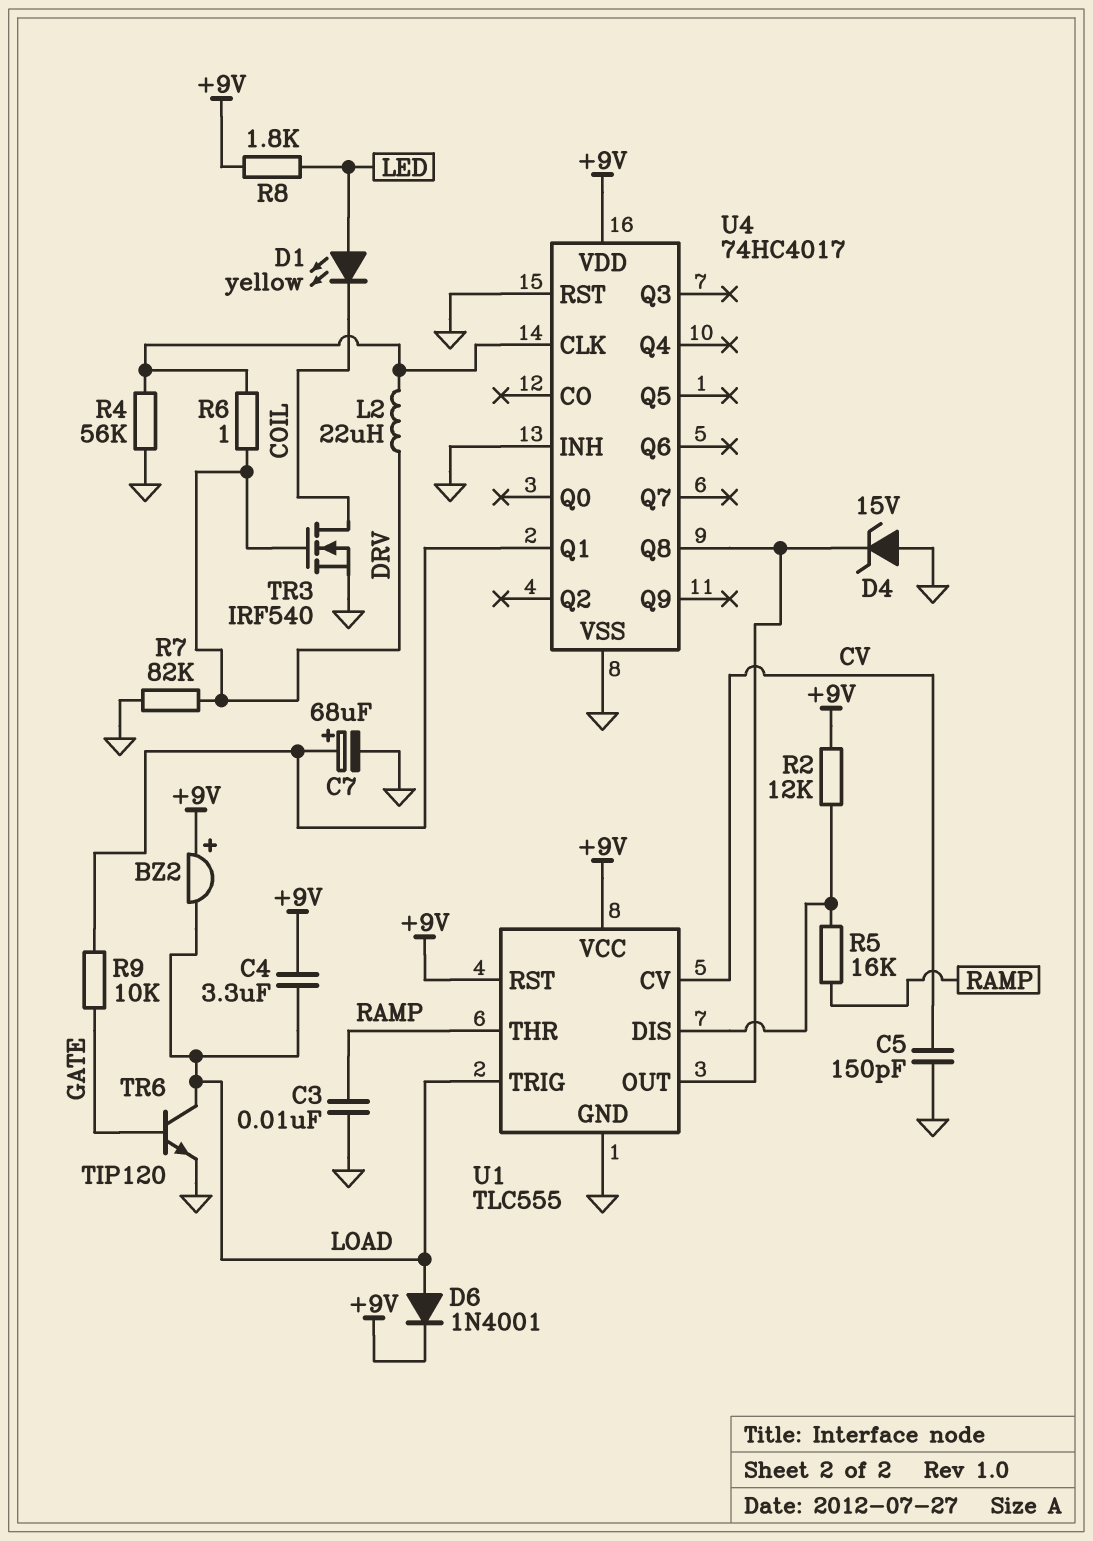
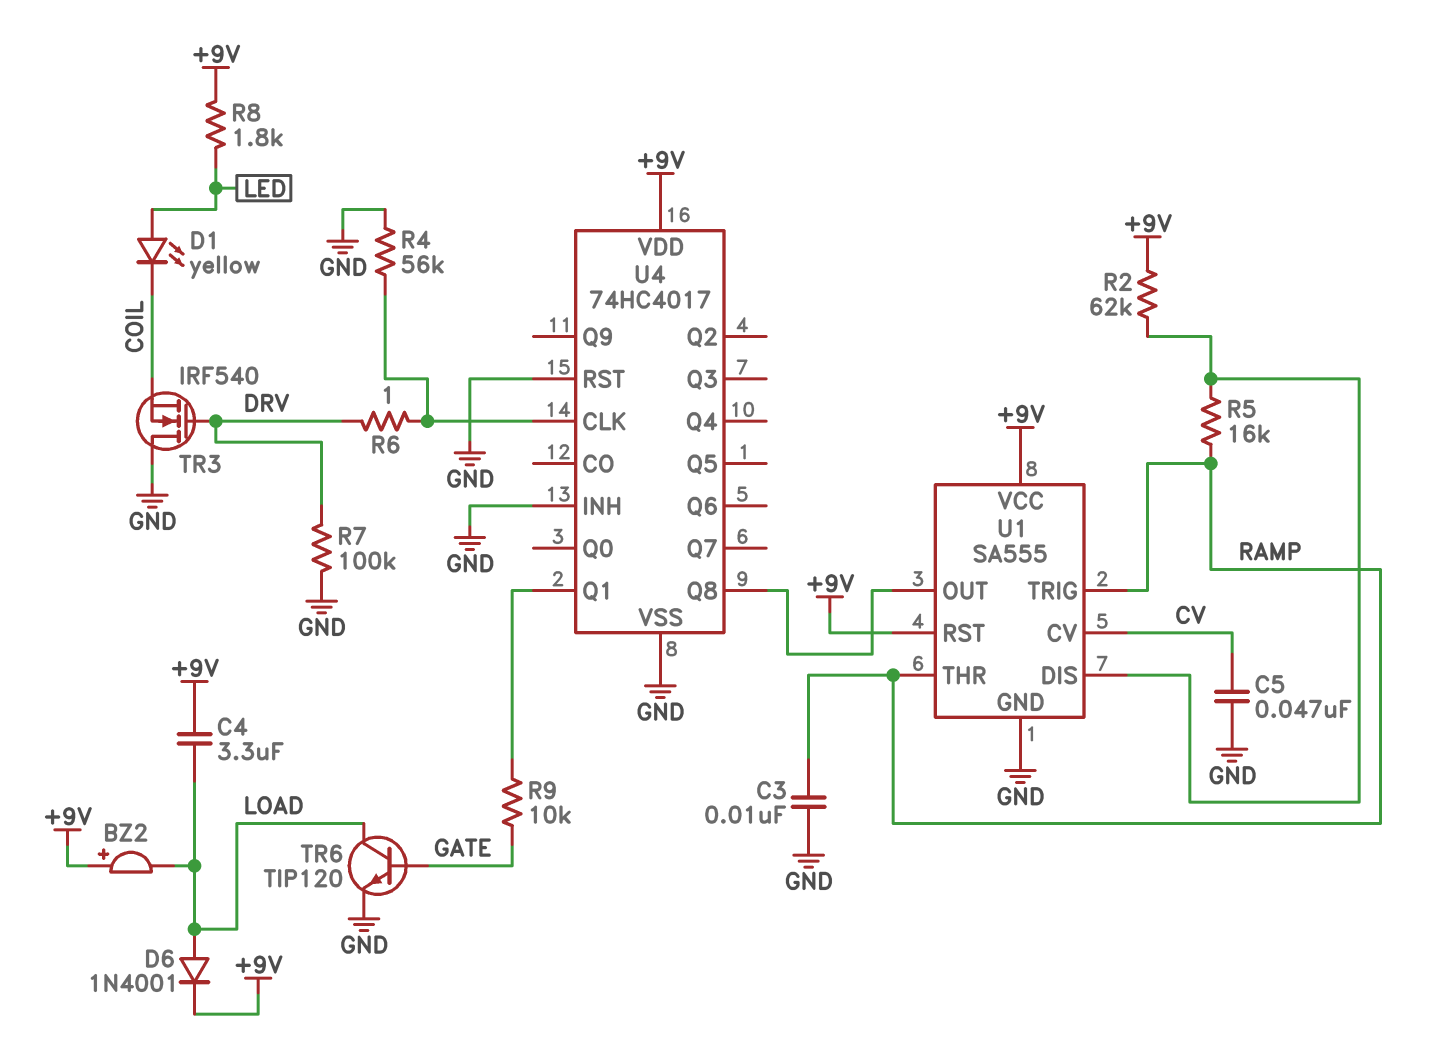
C5: 150pF (CV, GND) -> 47nF (CV, GND)
C7: 68uF (plus U4/Q1, minus GND) -> none
D4: zener 15V (A GND, K U1/OUT) -> none
L2: 22uH (DRV, U4/CLK) -> none
R2: 12k (+9V, U1/DIS) -> 62k (+9V, U1/DIS)
R7: 82k (DRV, GND) -> 100k (DRV, GND)
TR3: NMOS IRF540 (G DRV, D COIL, S GND) -> NMOS IRF540 (G DRV, D GND, S COIL)
U1: TLC555 -> SA555
U1 pin TRIG: LOAD -> RAMP

